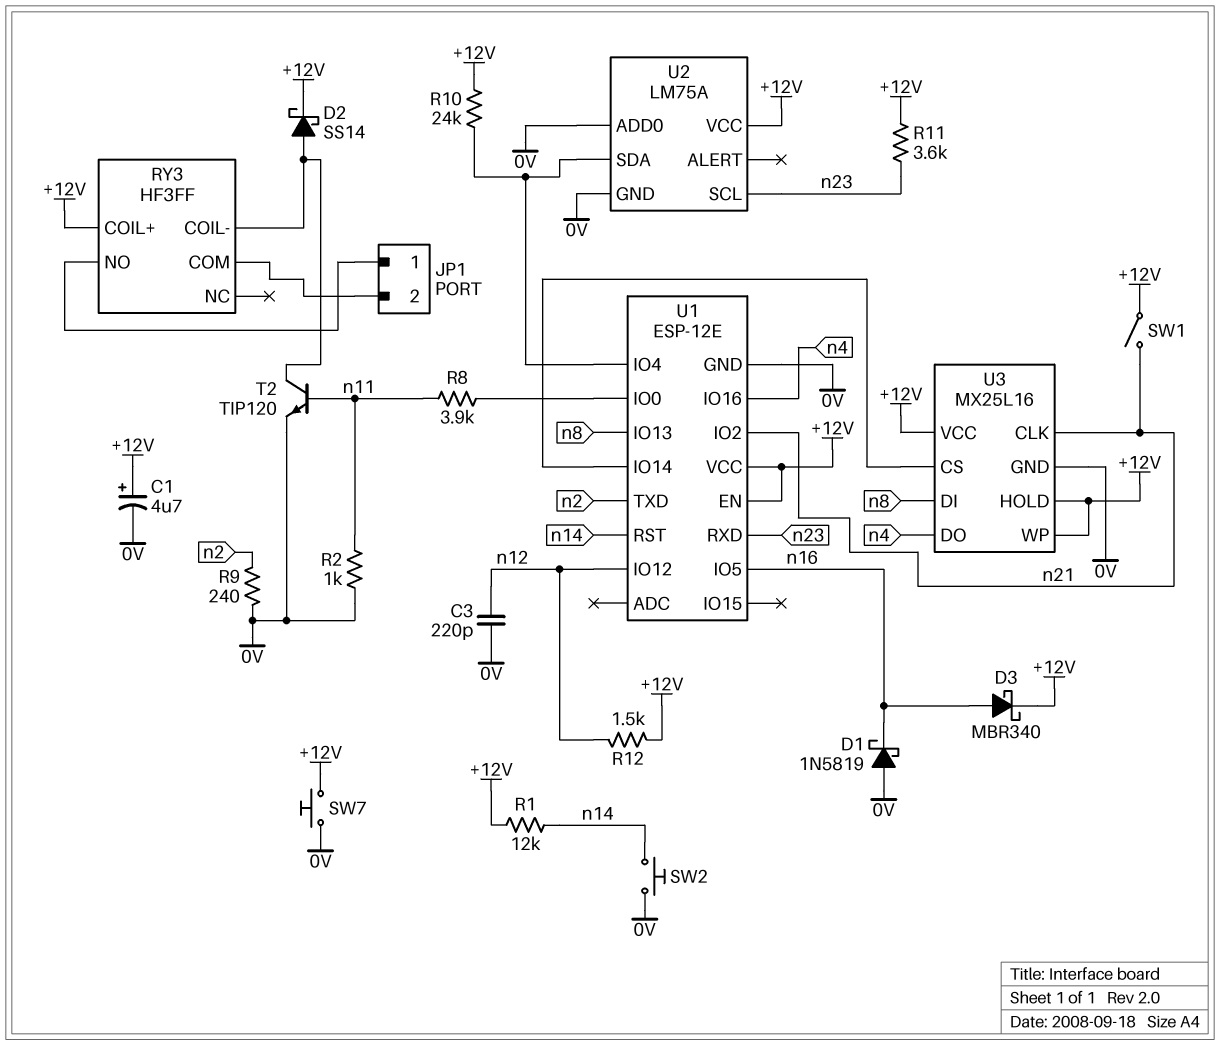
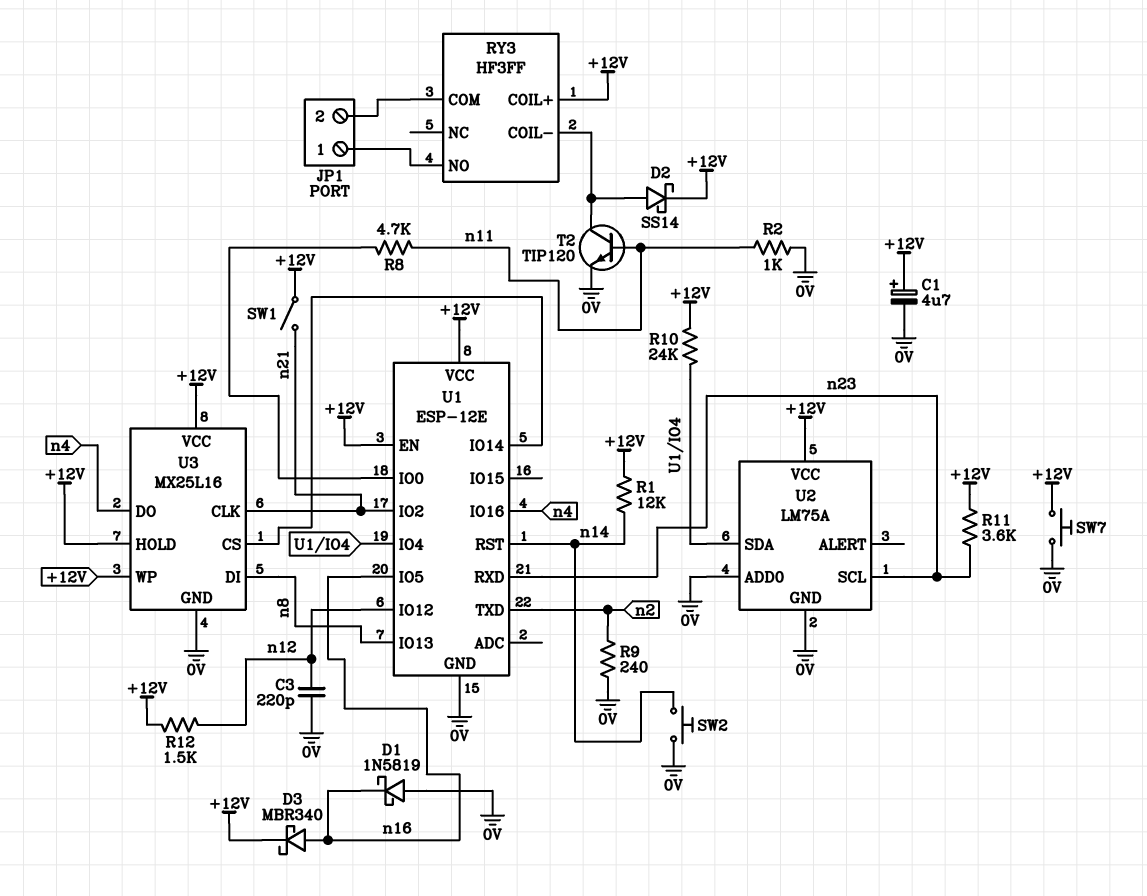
R8: 3.9k (U1/IO0, n11) -> 4.7k (U1/IO0, n11)

